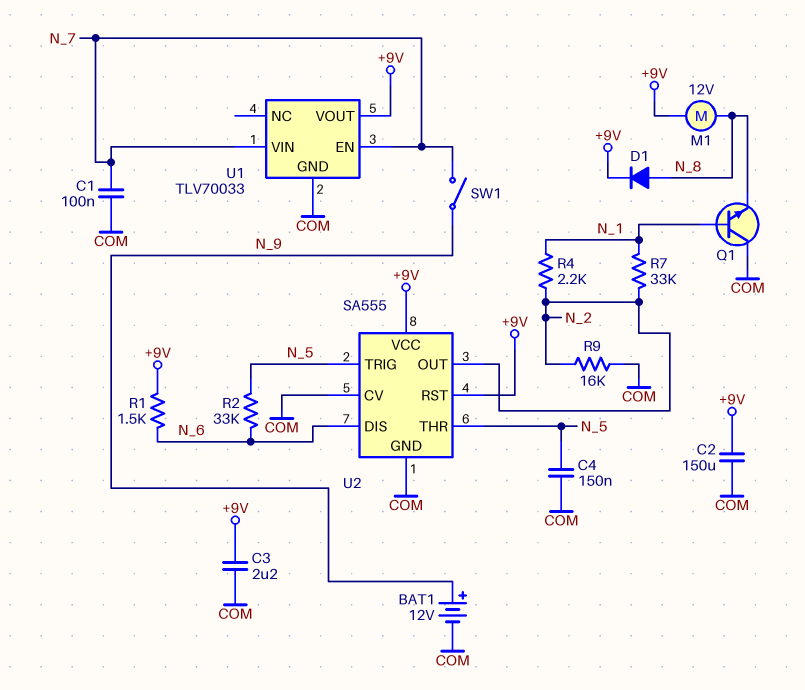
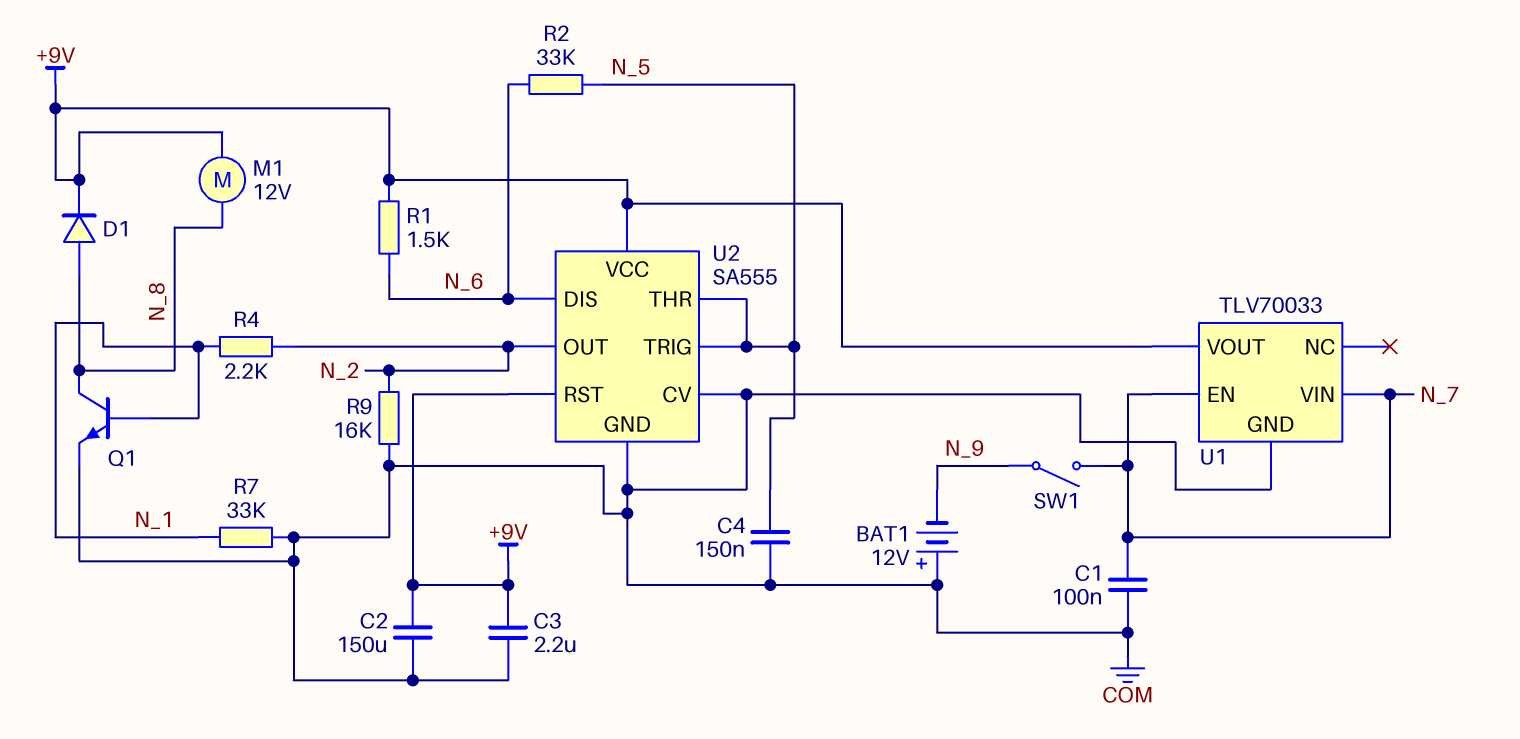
BAT1: 12V (plus N_9, minus COM) -> 12V (plus COM, minus N_9)
Q1: NPN (B N_1, C COM, E N_8) -> NPN (B N_1, C N_8, E COM)
R7: 33k (N_1, N_2) -> 33k (COM, N_1)

